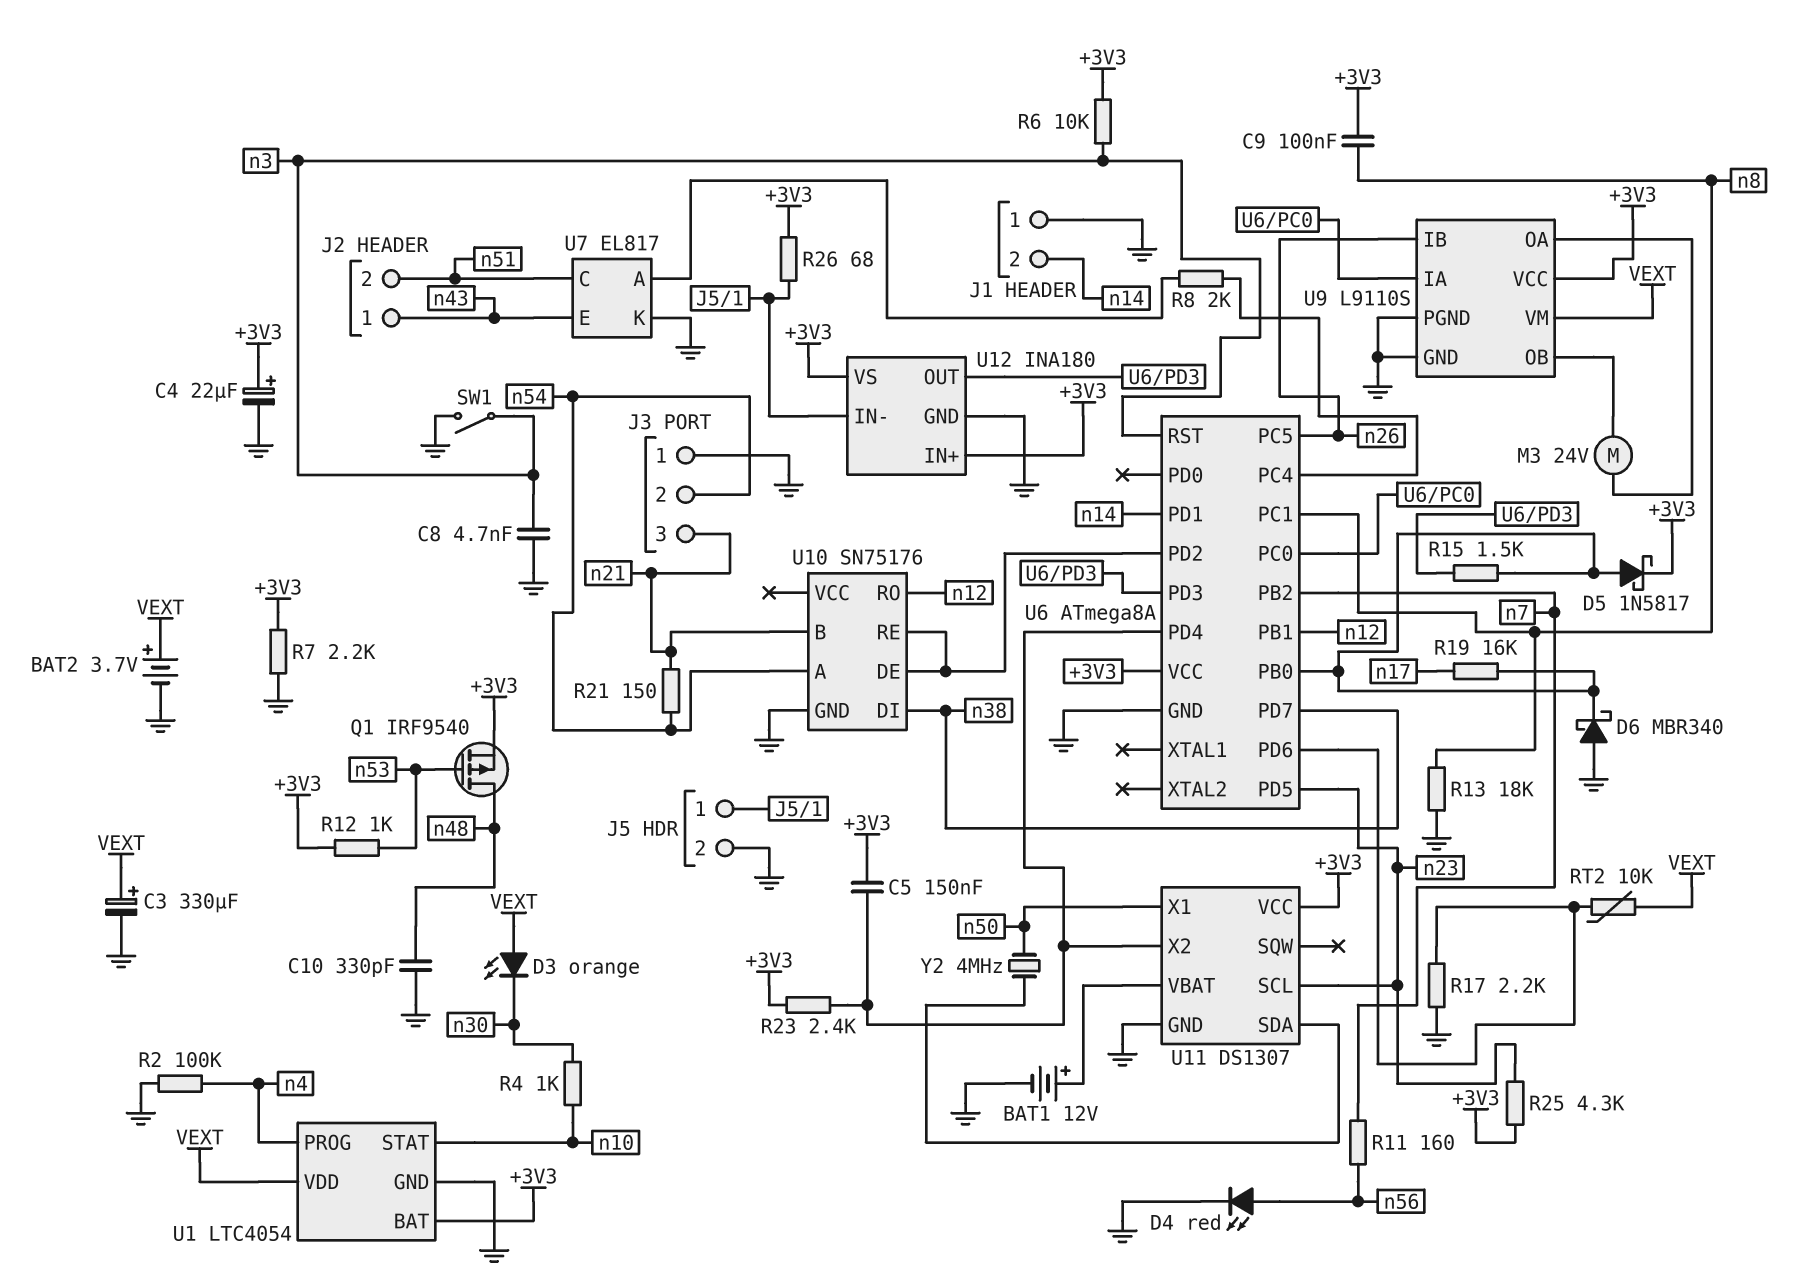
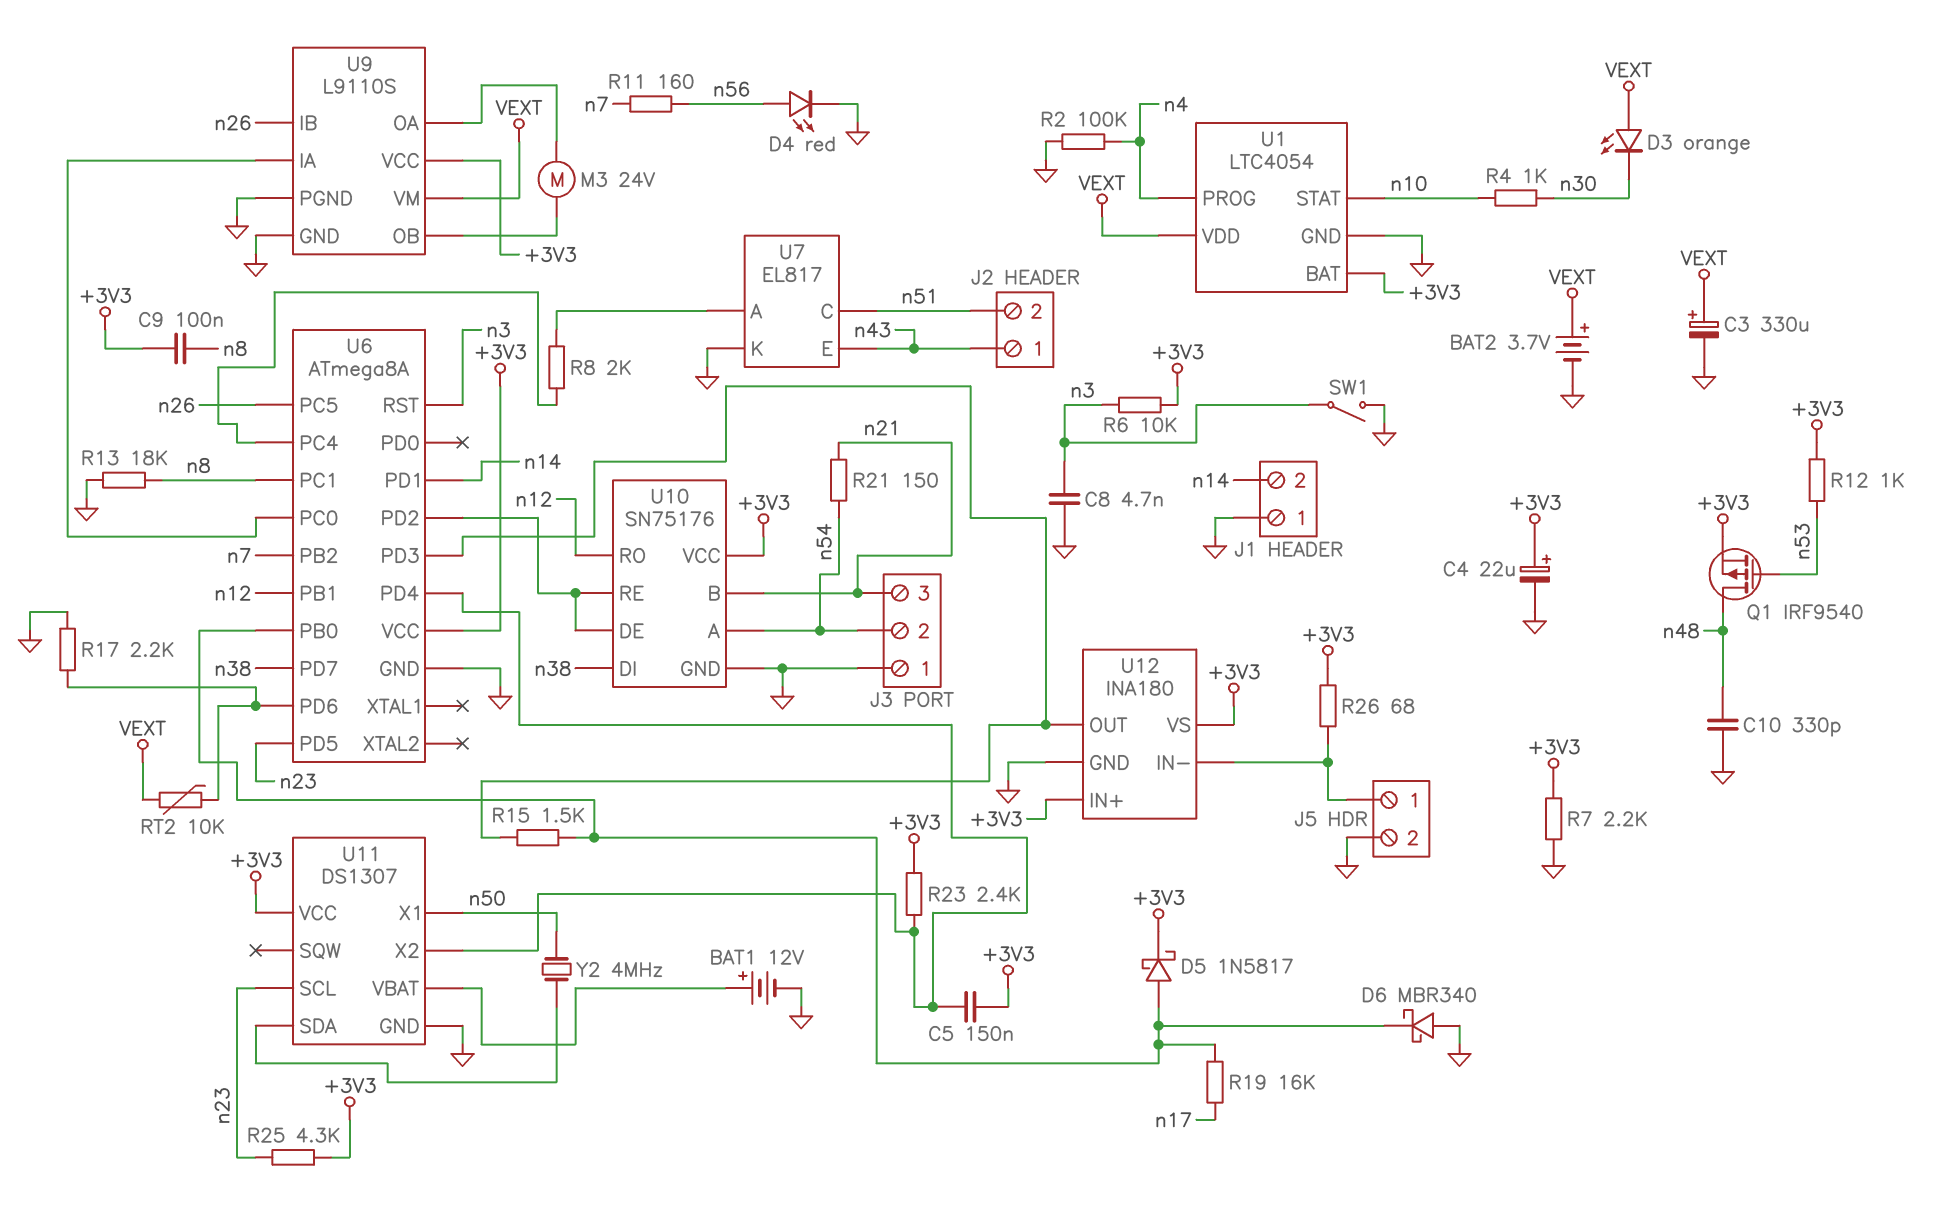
U10 pin VCC: none -> +3V3

